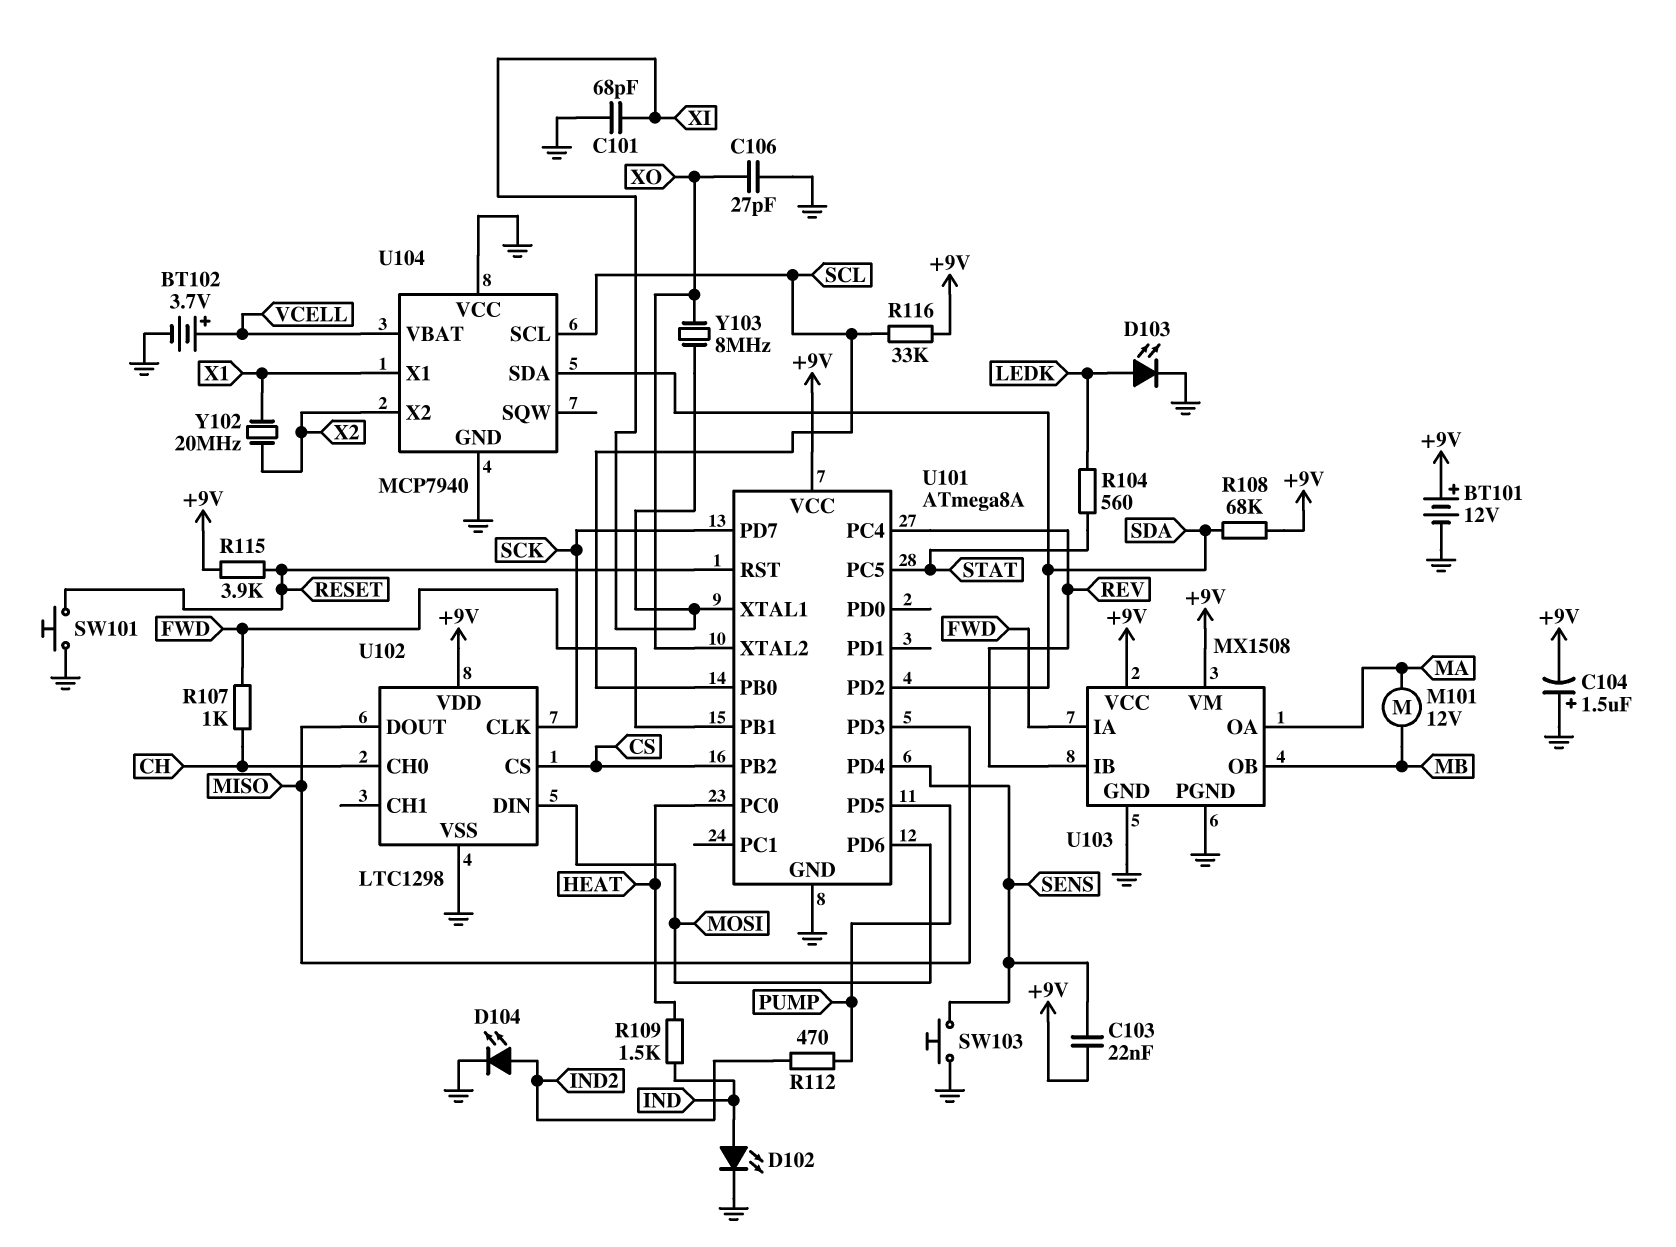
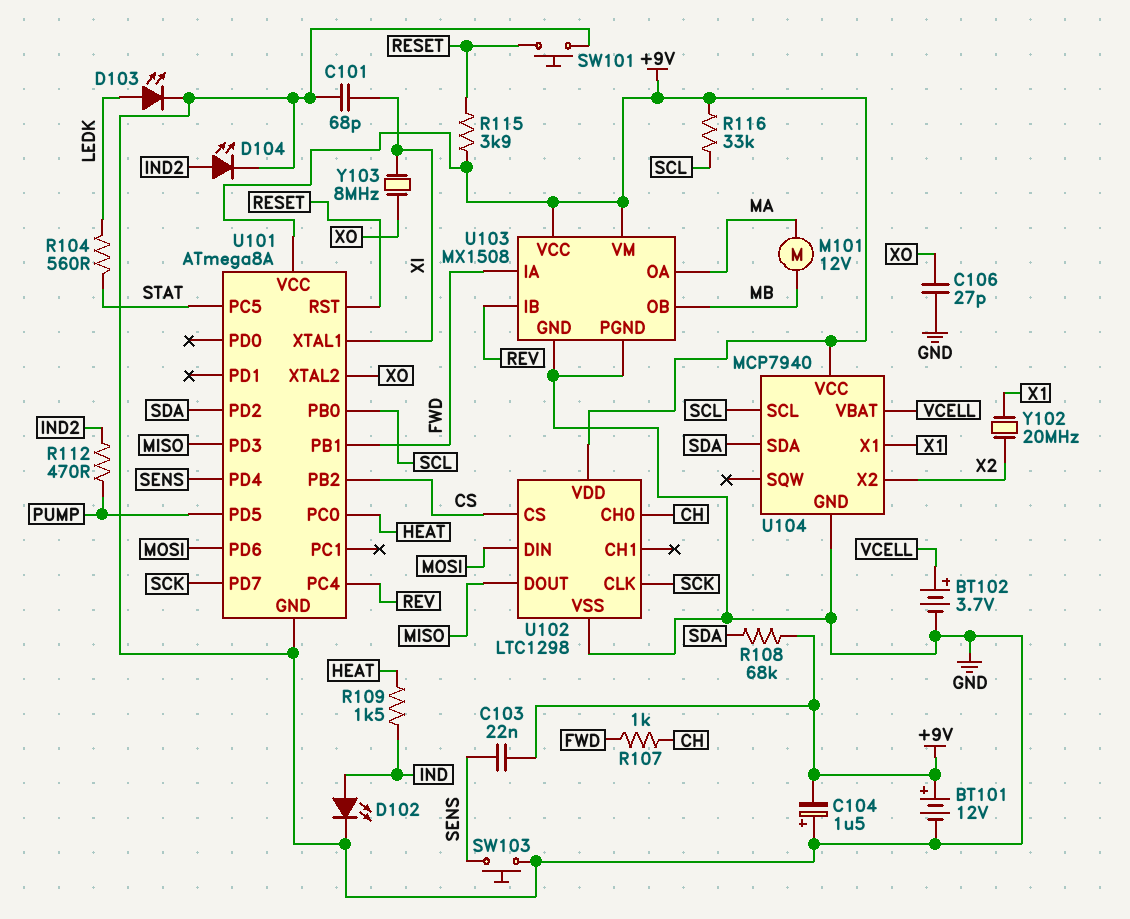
U104 pin VCC: GND -> +9V

